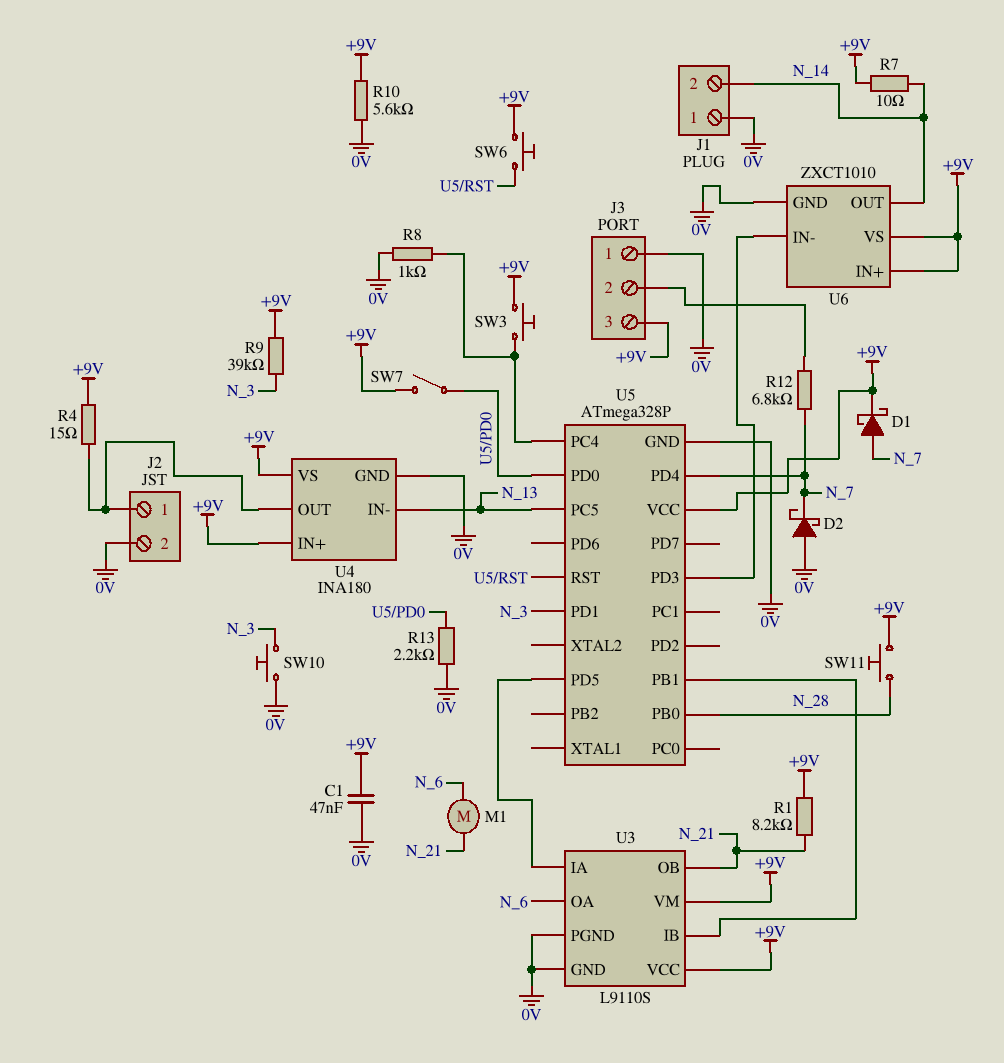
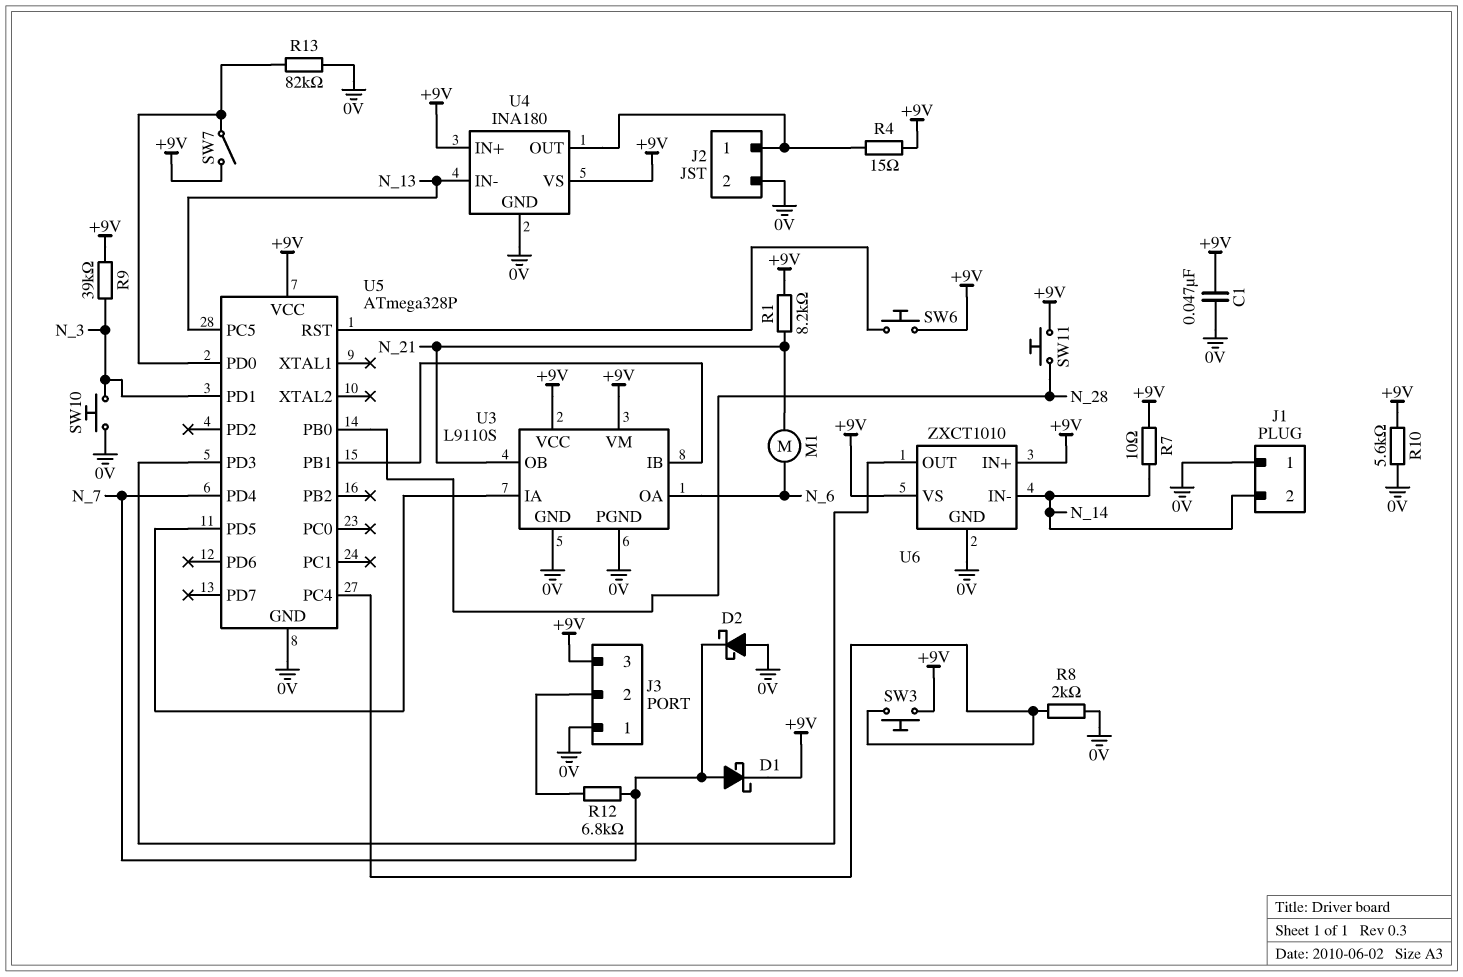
R8: 1k (0V, U5/PC4) -> 2k (0V, U5/PC4)
R13: 2.2k (0V, U5/PD0) -> 82k (0V, U5/PD0)
U6 pin IN-: U5/PD3 -> N_14
U6 pin OUT: N_14 -> U5/PD3

